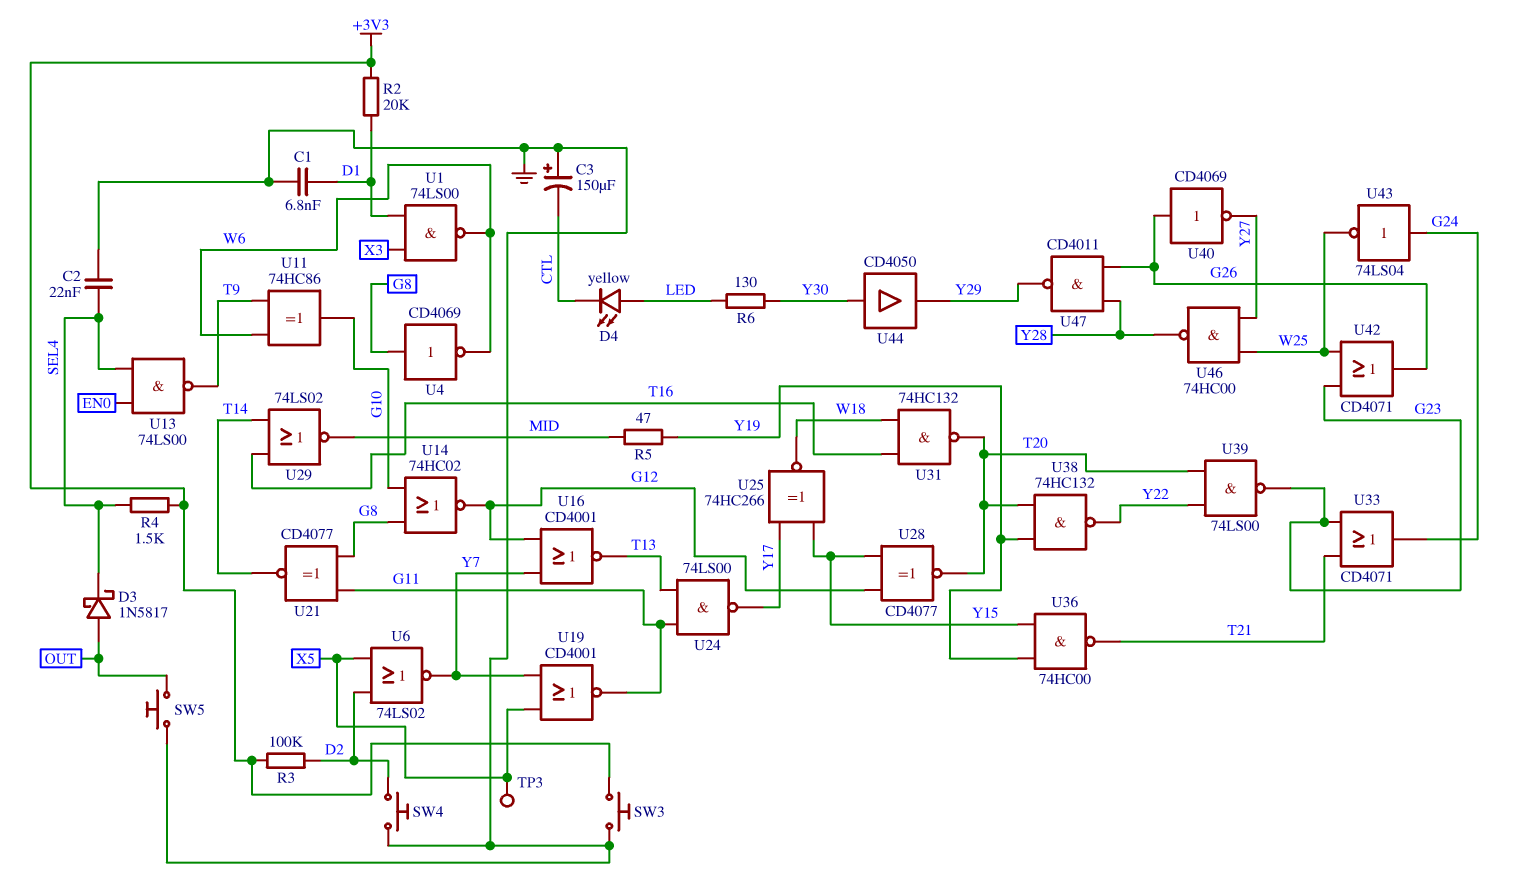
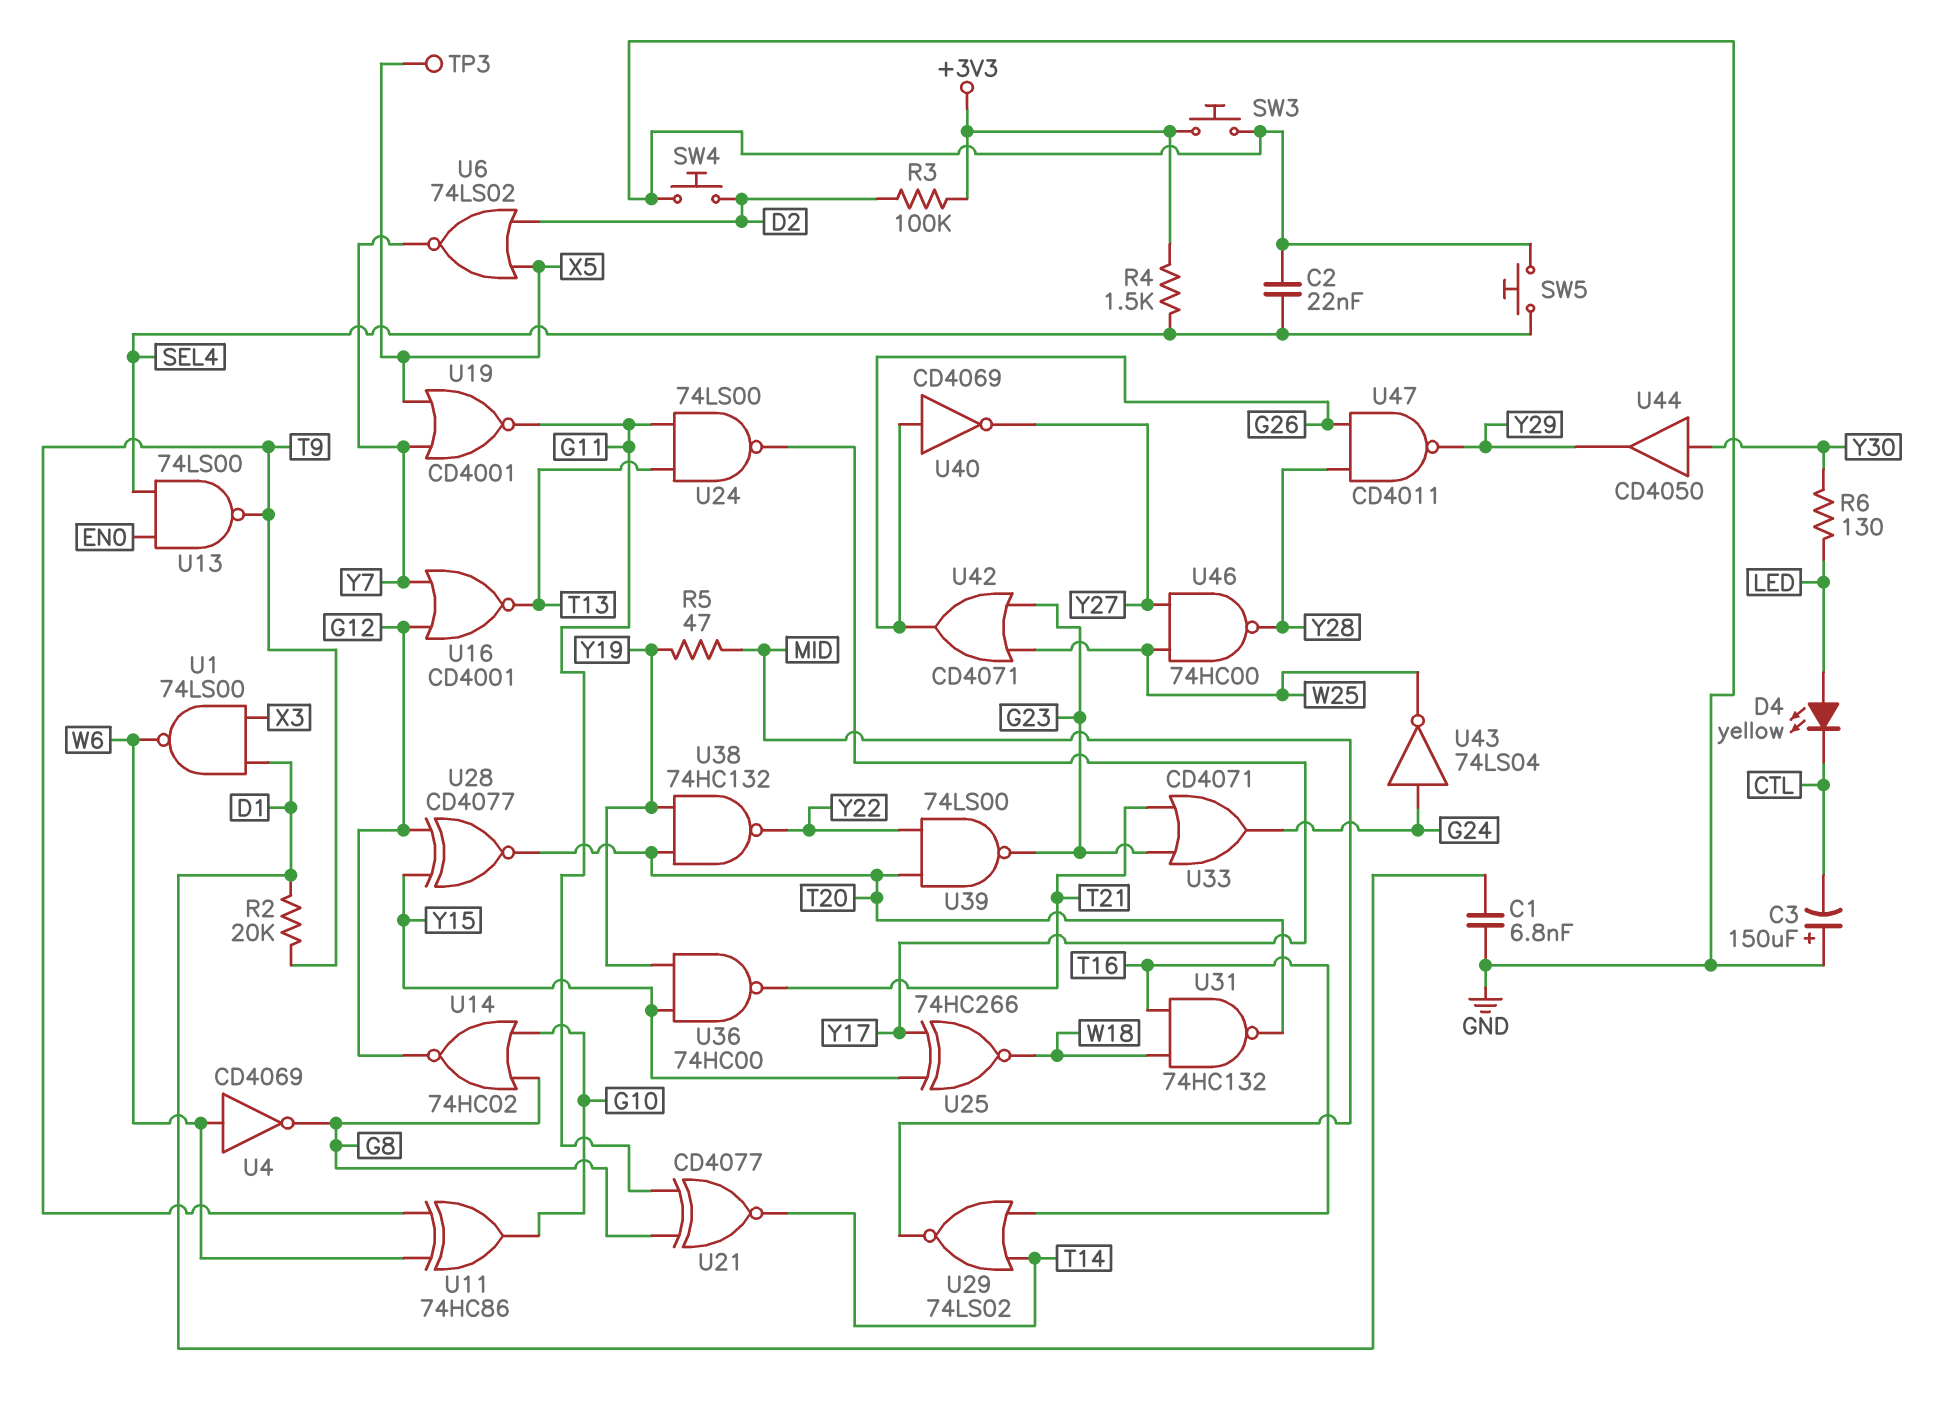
D3: schottky 1N5817 (A OUT, K SEL4) -> none
R2: 20k (+3V3, D1) -> 20k (D1, T9)
SW5: button (GND, OUT) -> button (GND, SEL4)
U4: NOT CD4069 (in G8, out W6) -> NOT CD4069 (in W6, out G8)

